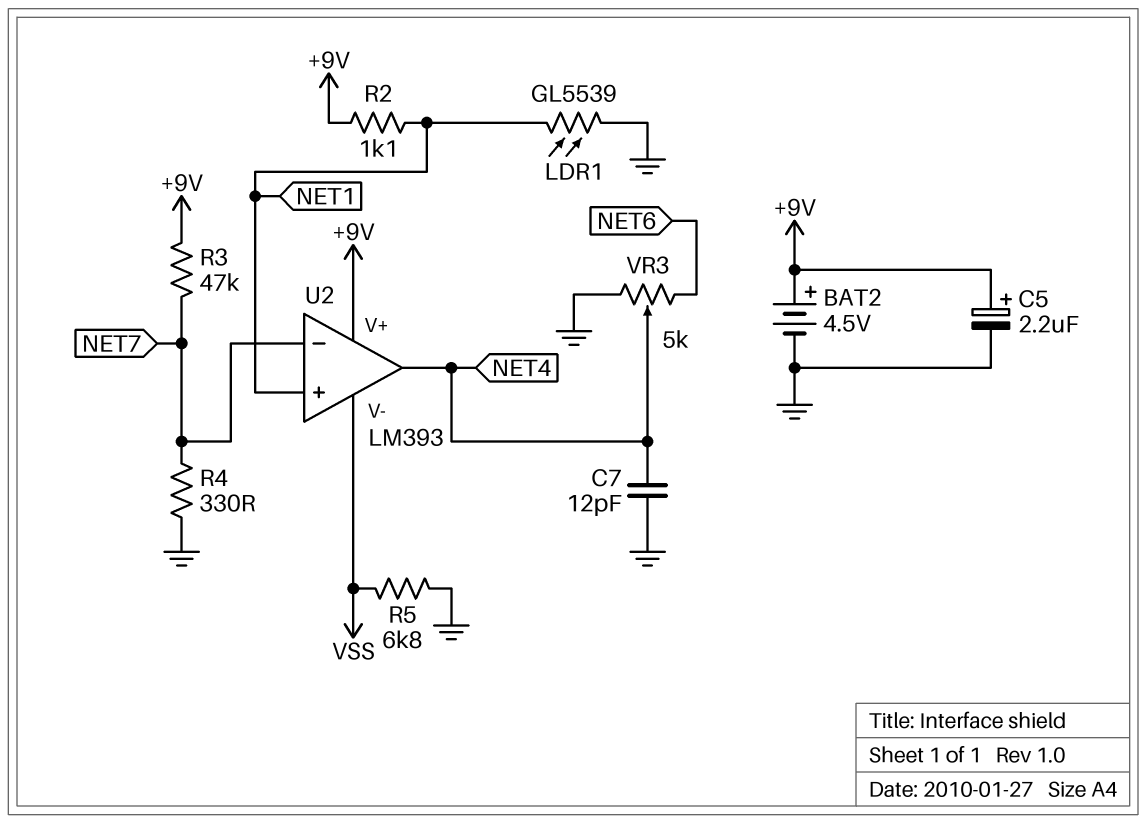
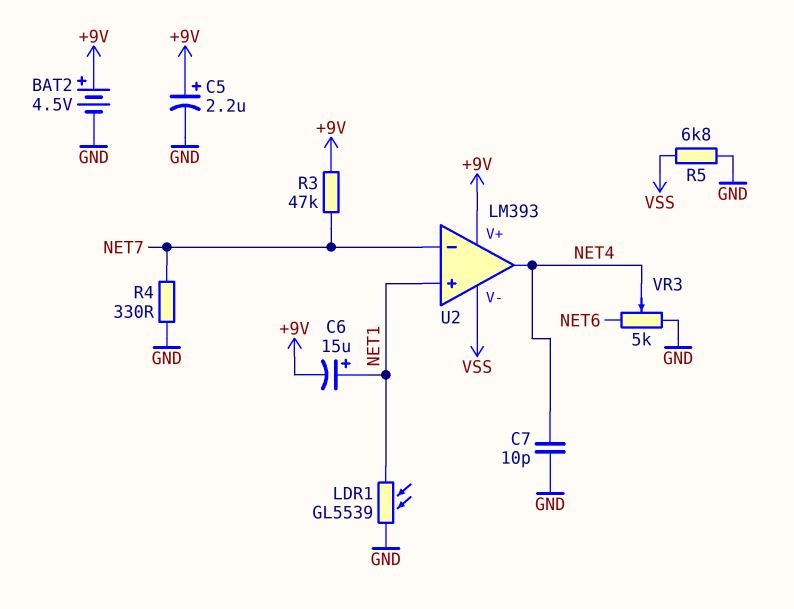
C6: none -> 15uF (plus NET1, minus +9V)
C7: 12pF (GND, NET4) -> 10pF (GND, NET4)
R2: 1.1k (+9V, NET1) -> none

